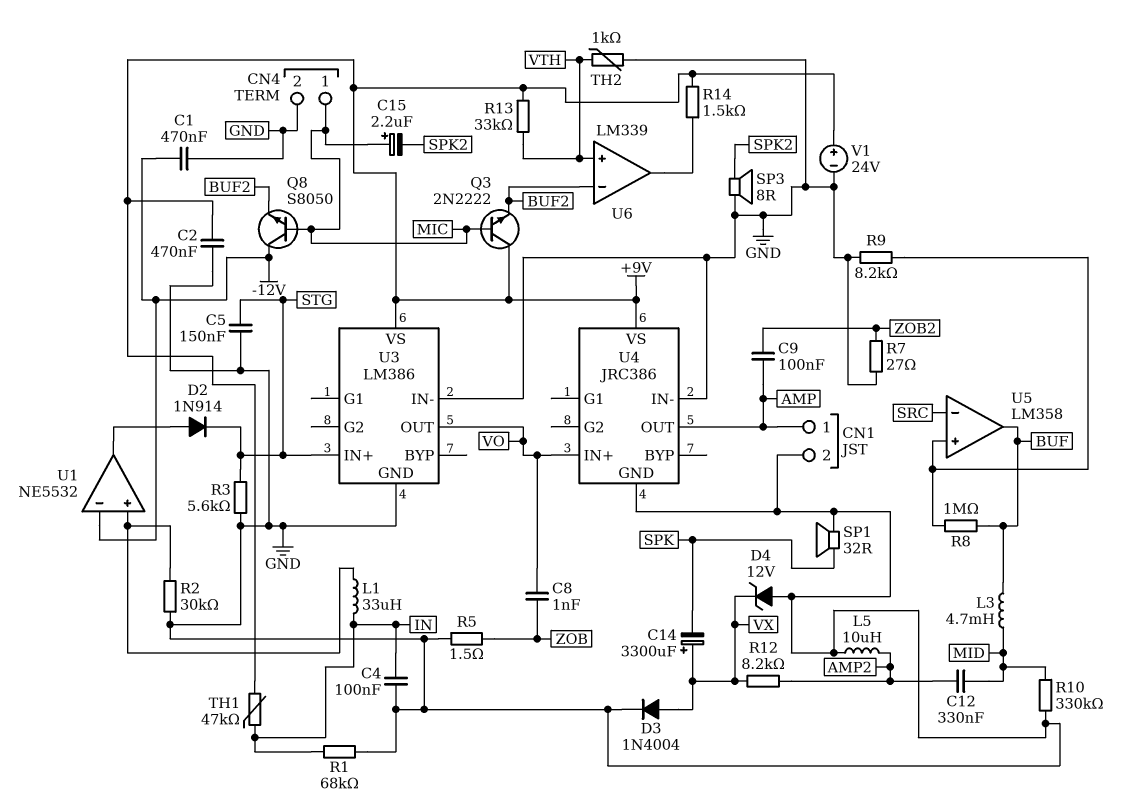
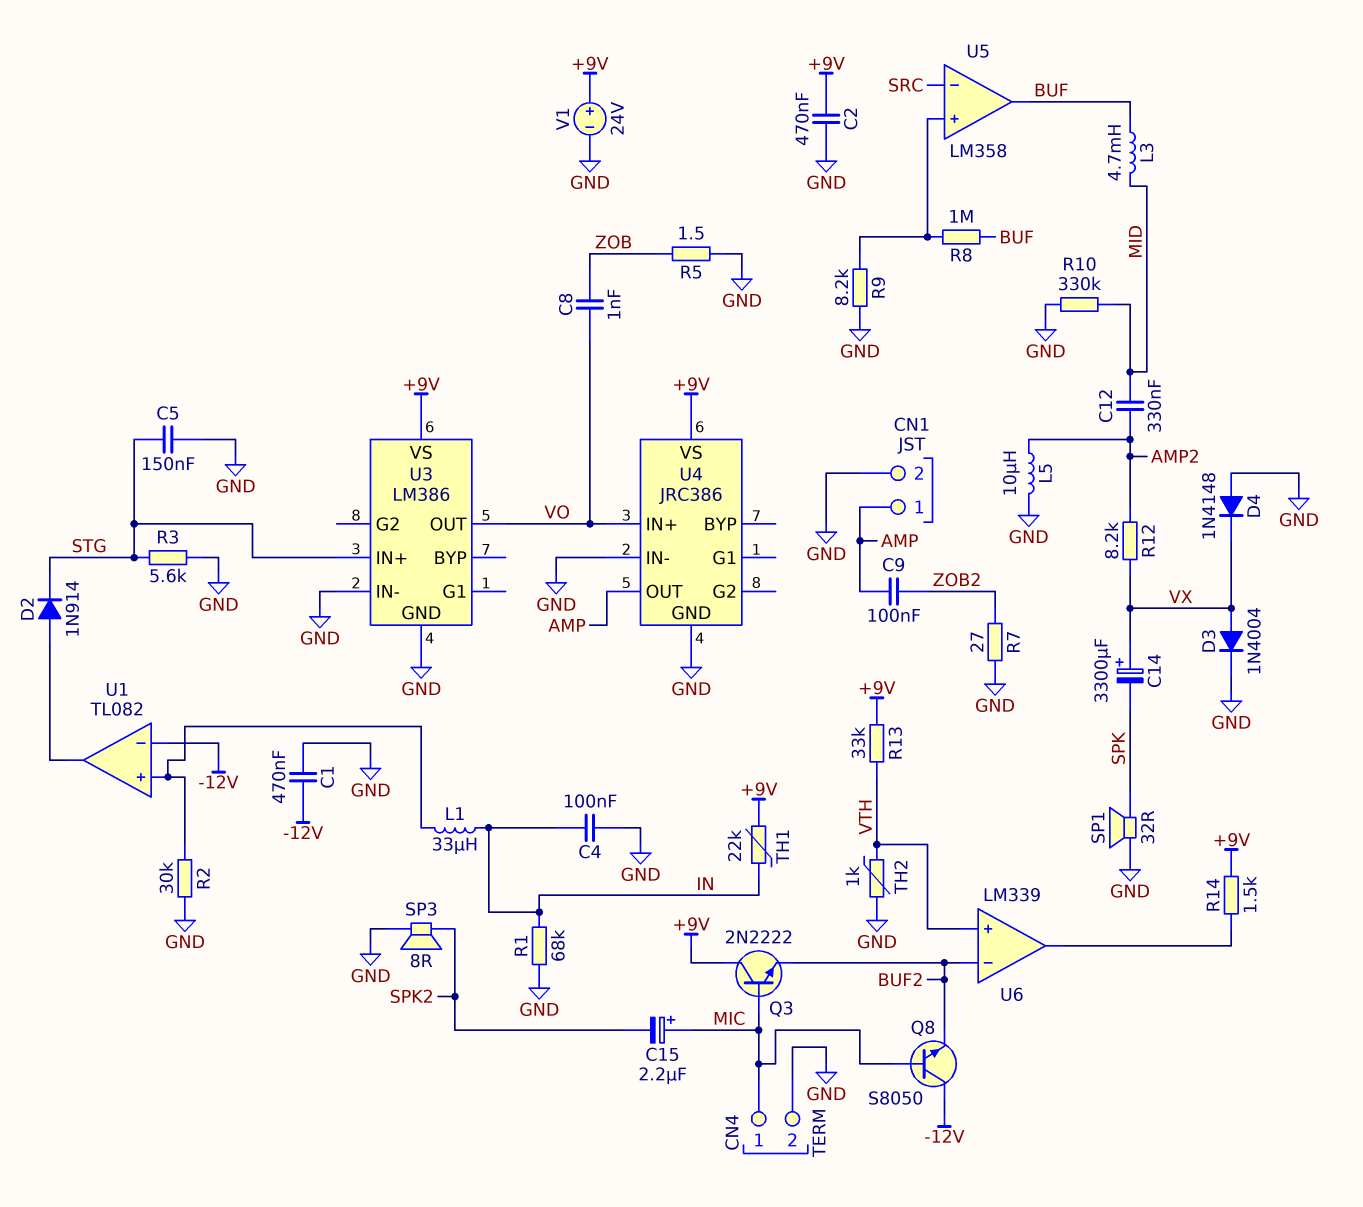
D4: zener 12V (A GND, K VX) -> diode 1N4148 (A GND, K VX)
TH1: 47k (+9V, IN) -> 22k (+9V, IN)
U1: NE5532 -> TL082

